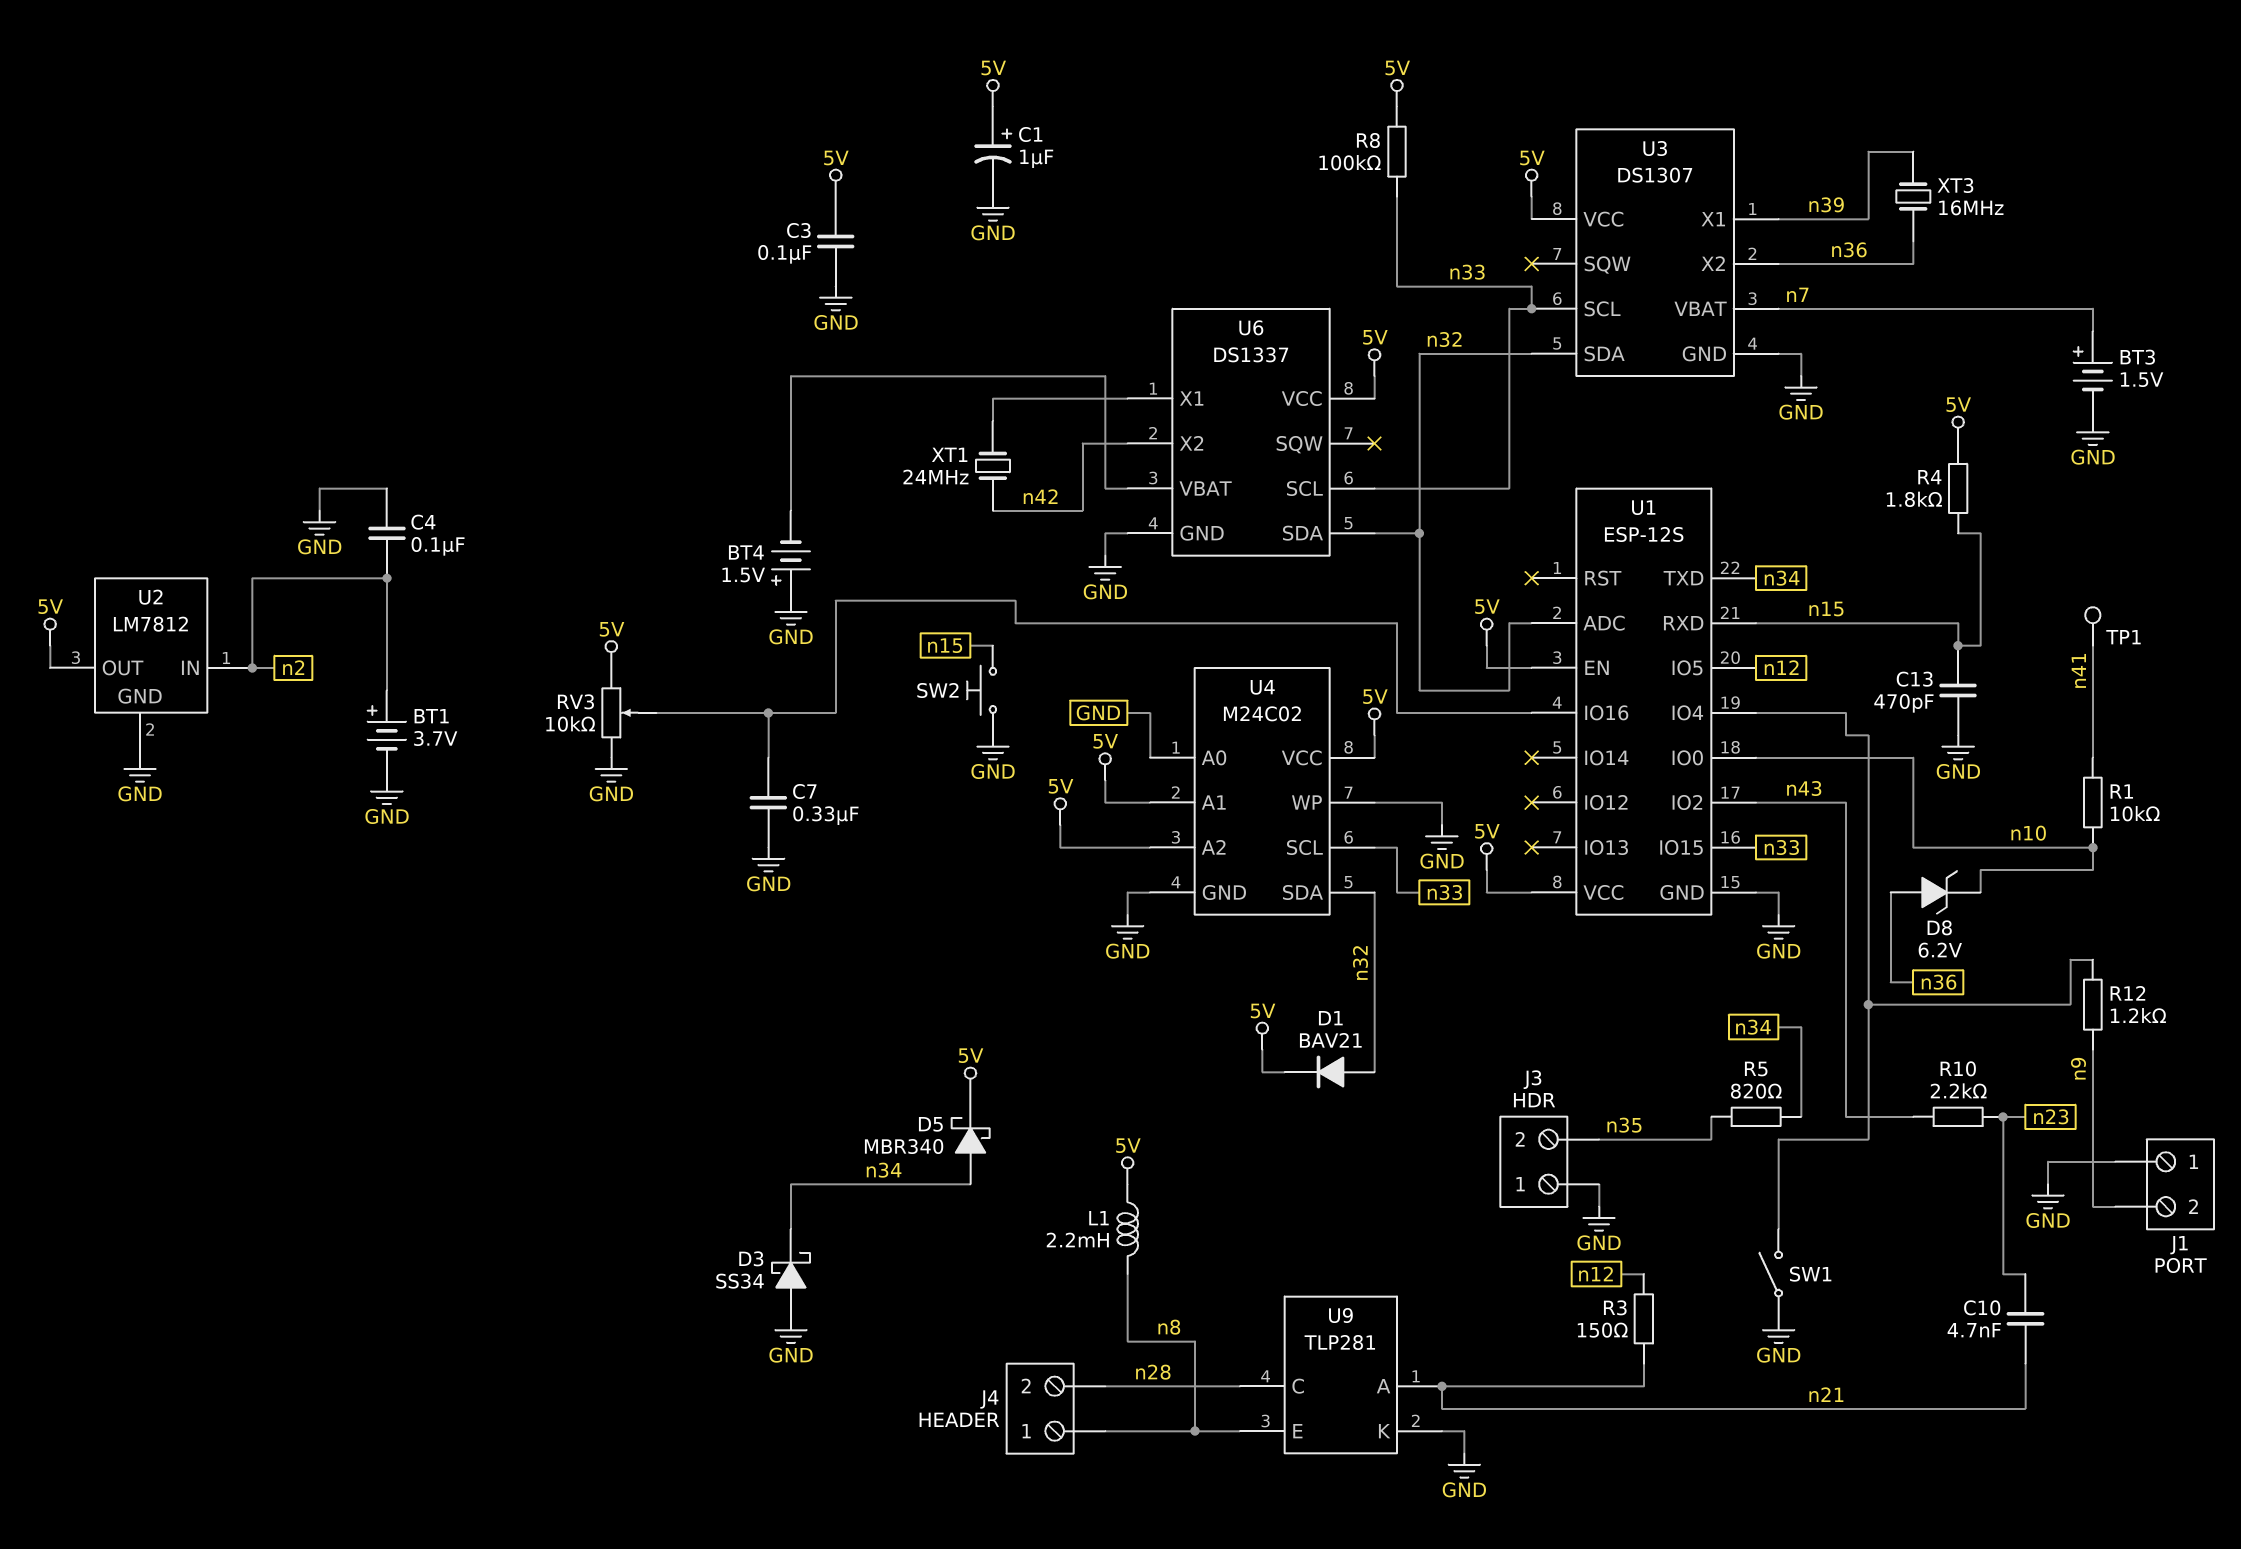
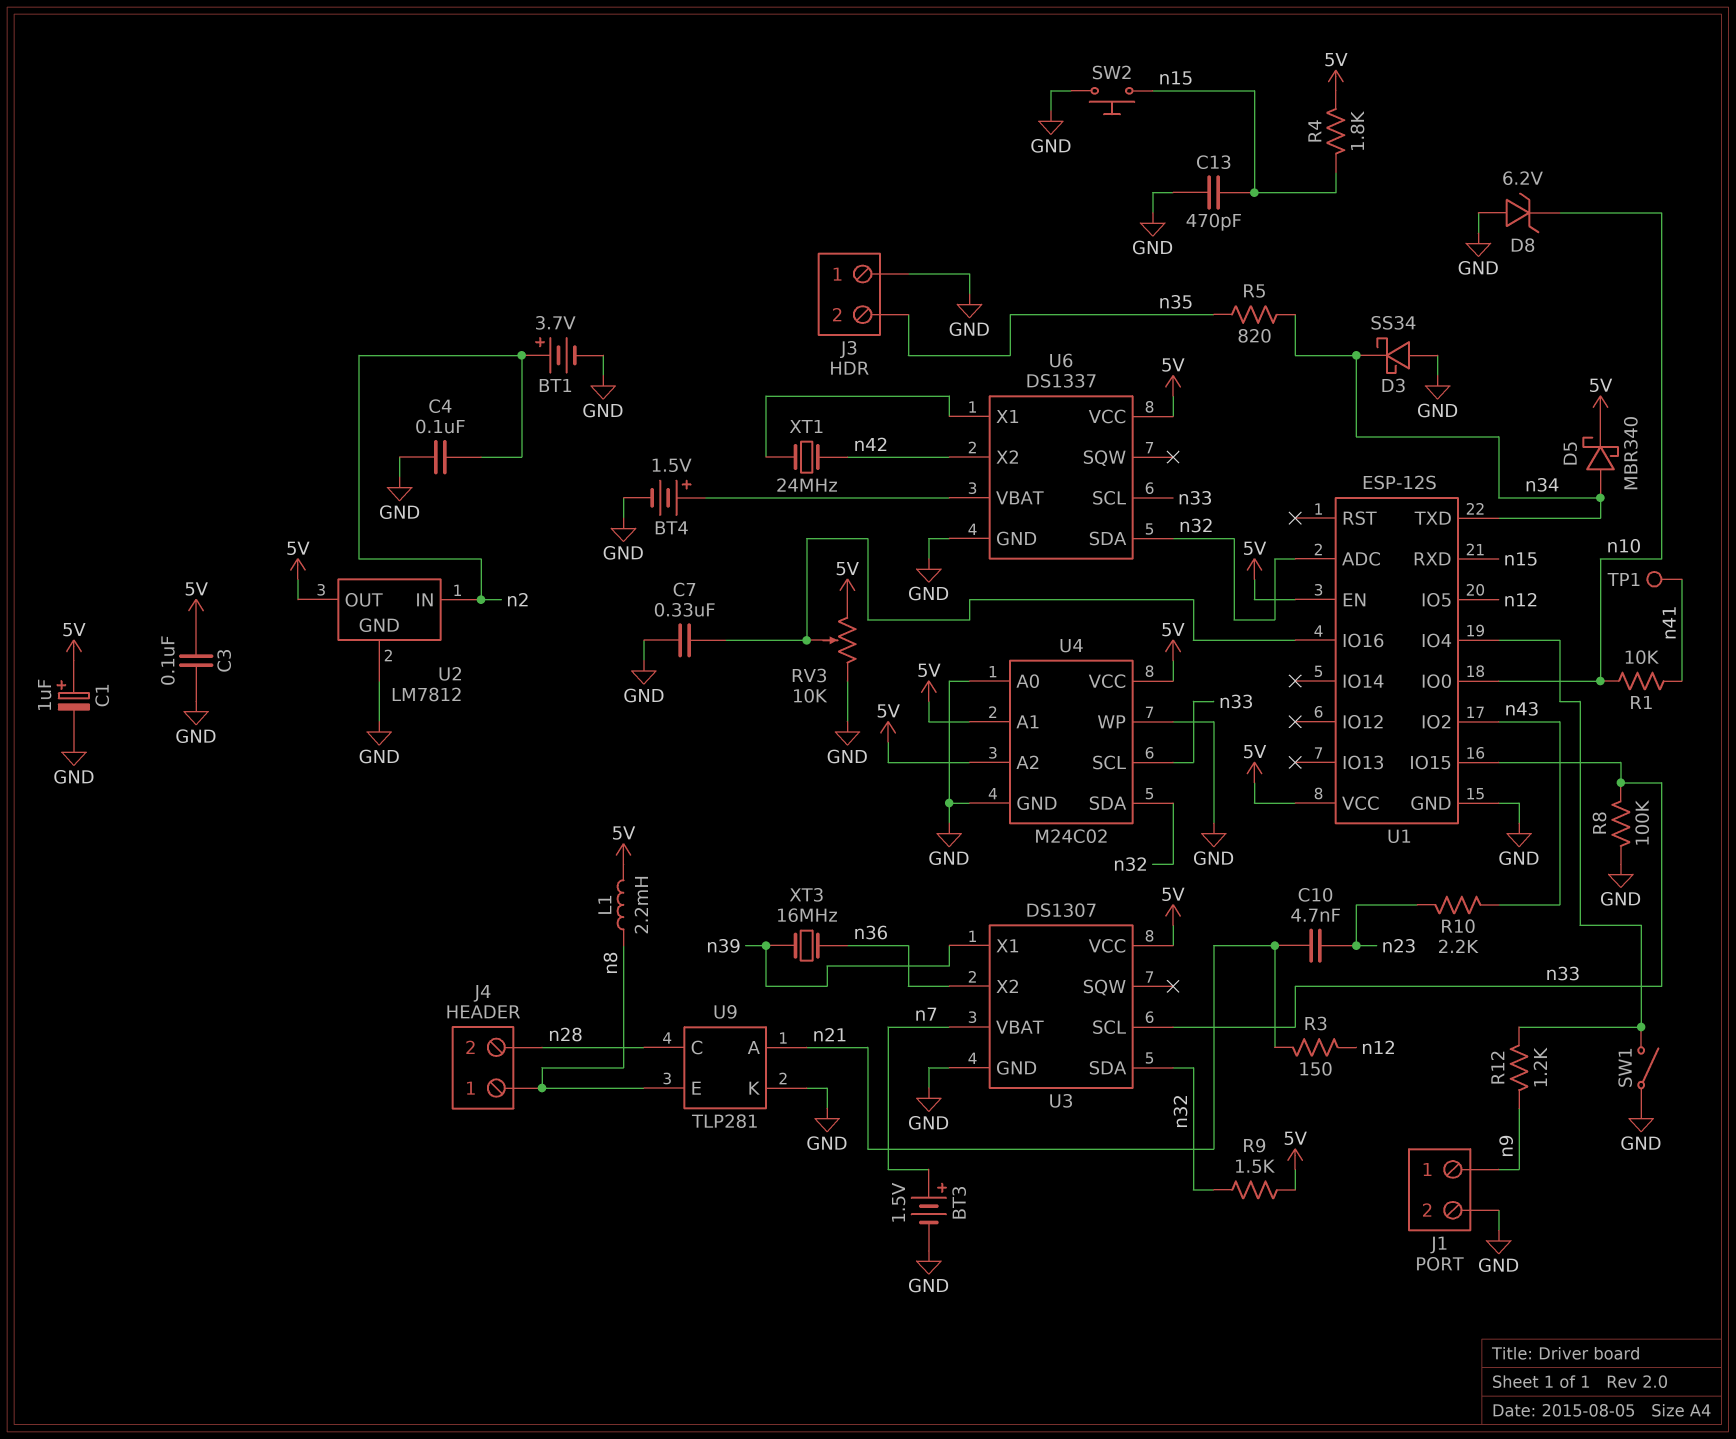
BT4: 1.5V (plus GND, minus U6/VBAT) -> 1.5V (plus U6/VBAT, minus GND)
D1: diode BAV21 (A n32, K 5V) -> none
D8: zener 6.2V (A n36, K n10) -> zener 6.2V (A GND, K n10)
J1 pin 1: GND -> n9
J1 pin 2: n9 -> GND
R8: 100k (5V, n33) -> 100k (GND, n33)
R9: none -> 1.5k (5V, n32)

